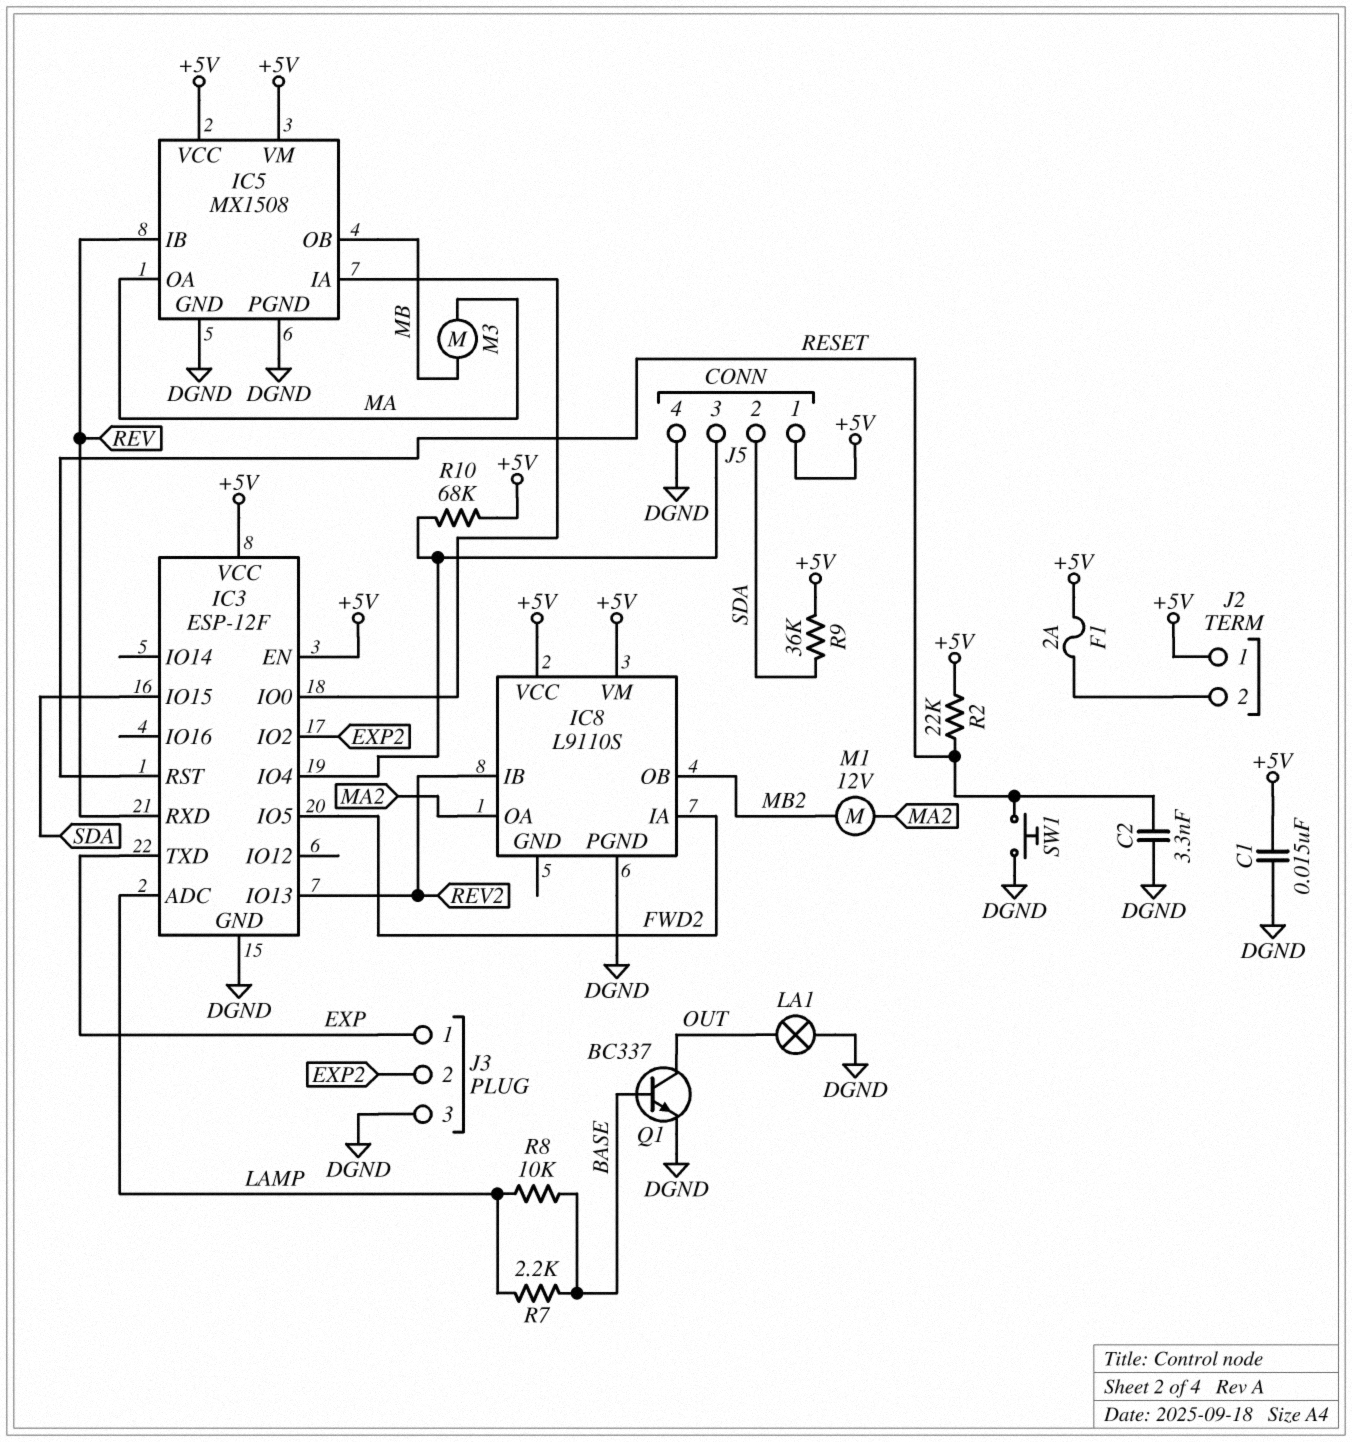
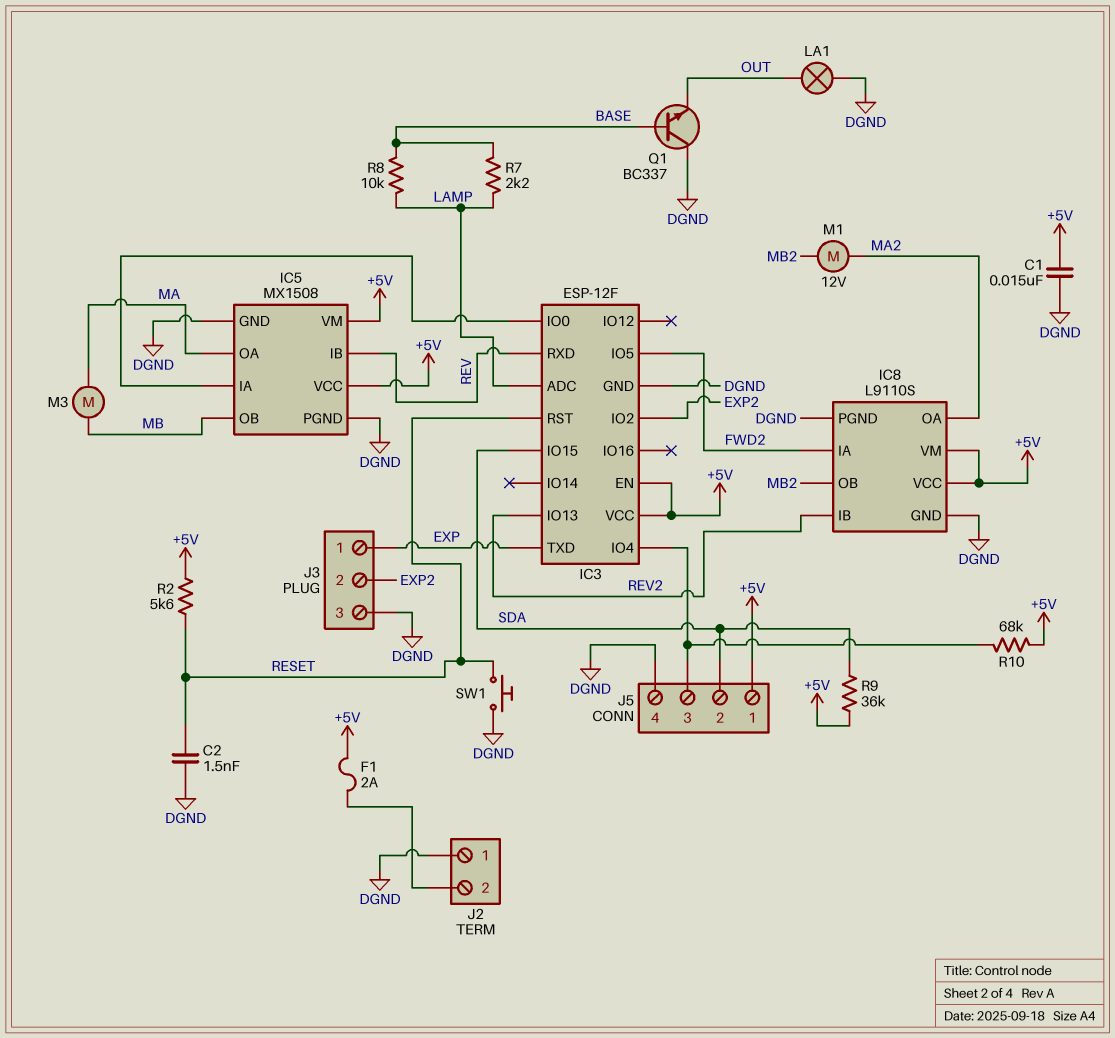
C2: 3.3nF (DGND, RESET) -> 1.5nF (DGND, RESET)
IC8 pin GND: none -> DGND
J2 pin 1: +5V -> DGND
Q1: NPN BC337 (B BASE, C OUT, E DGND) -> NPN BC337 (B BASE, C DGND, E OUT)
R2: 22k (+5V, RESET) -> 5.6k (+5V, RESET)

